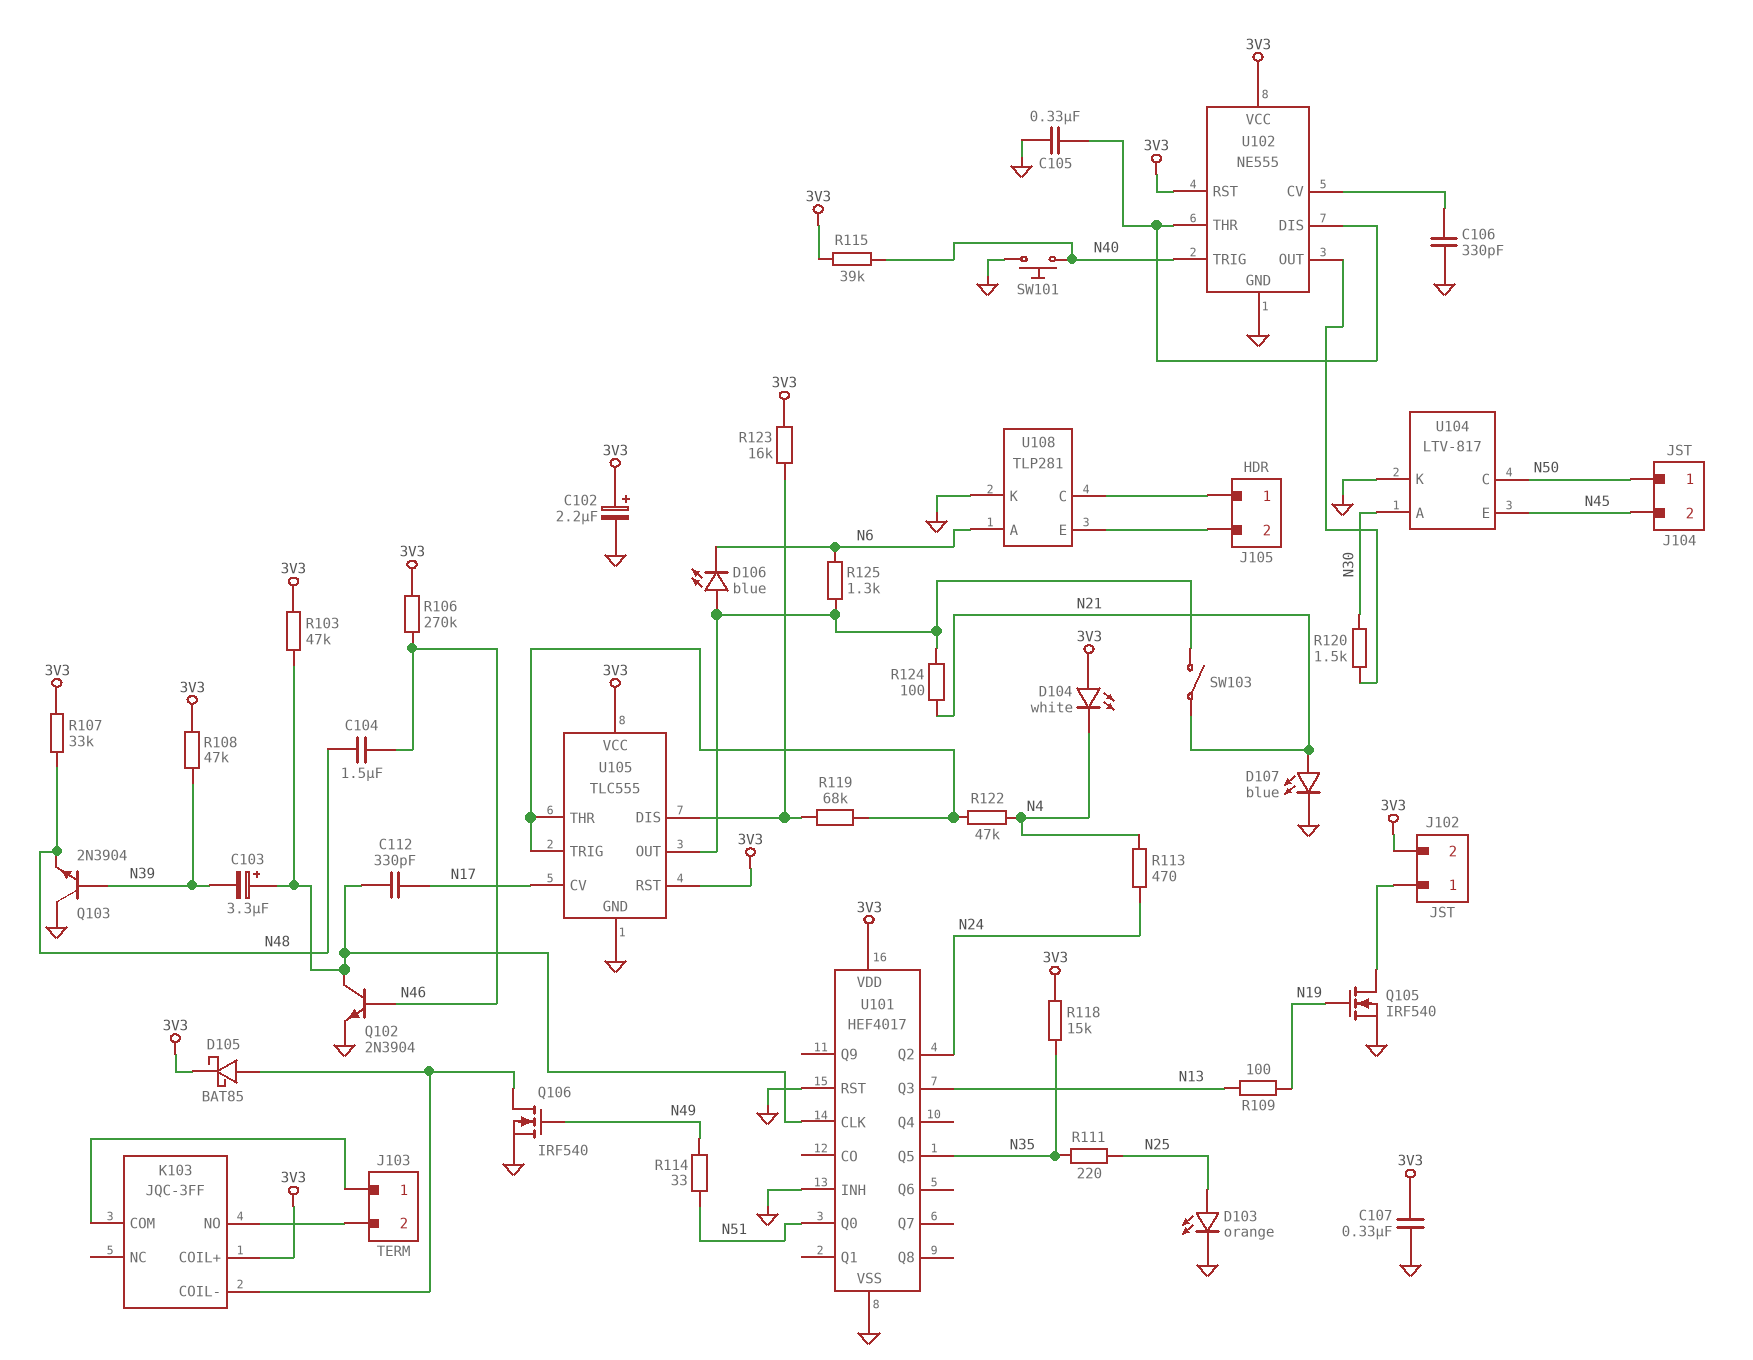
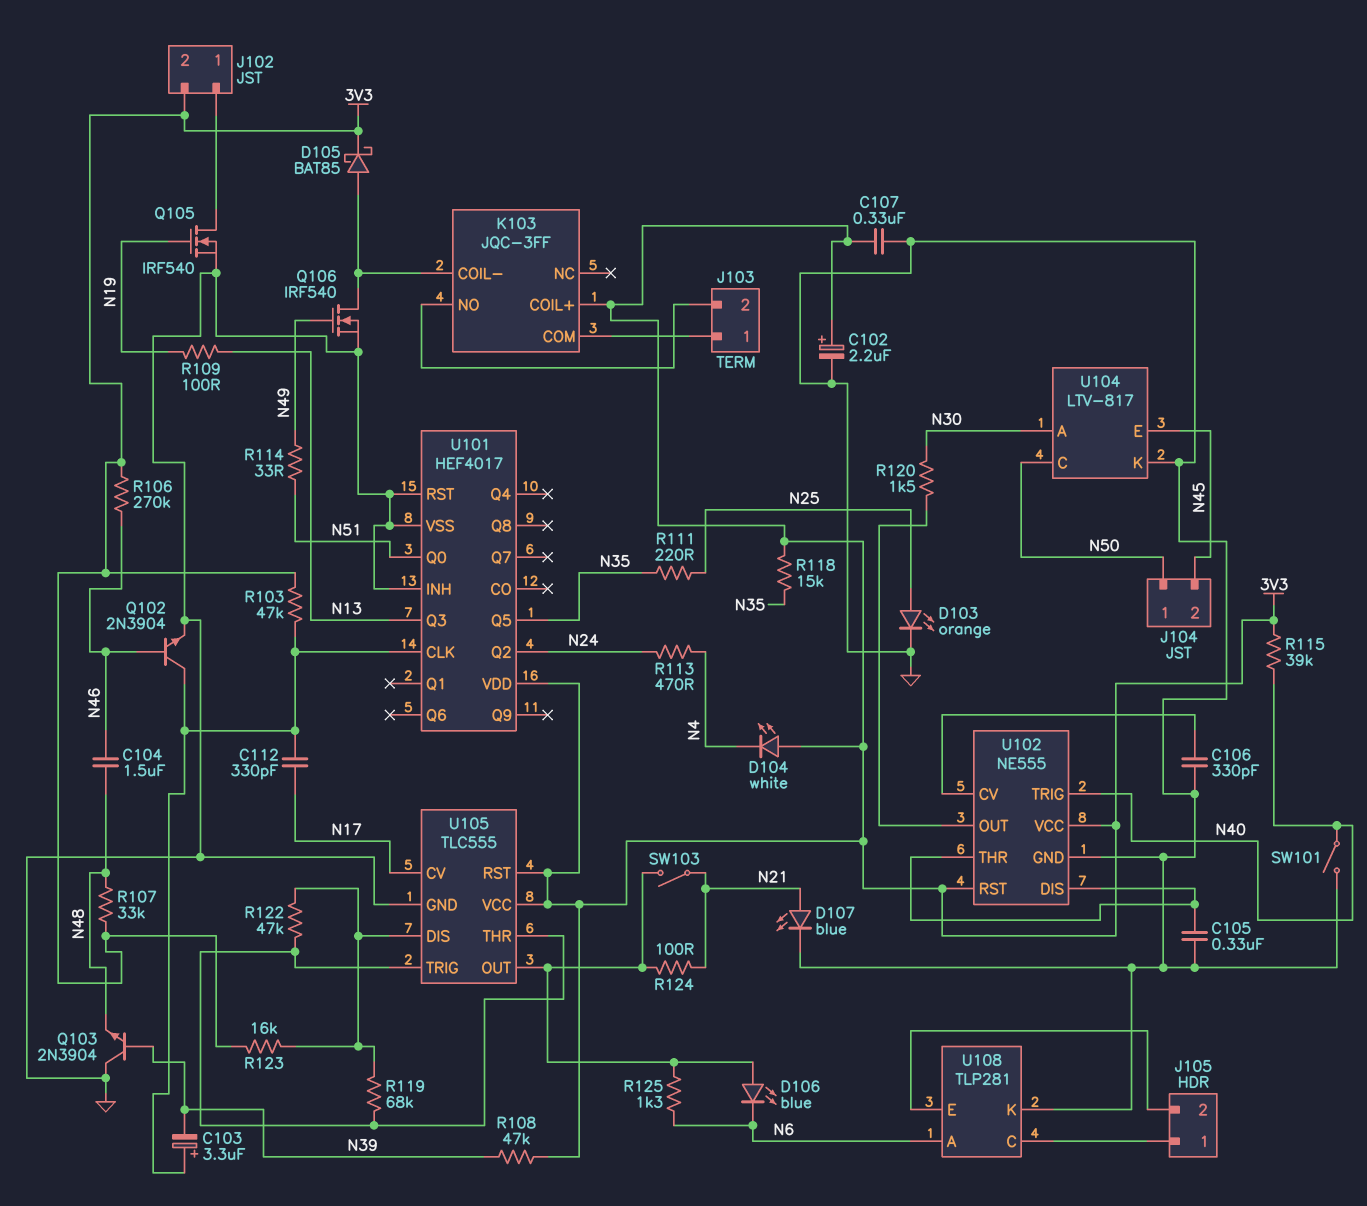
R122: 47k (N4, U105/THR) -> 47k (U105/DIS, U105/THR)
SW101: button (GND, N40) -> switch (GND, N40)

